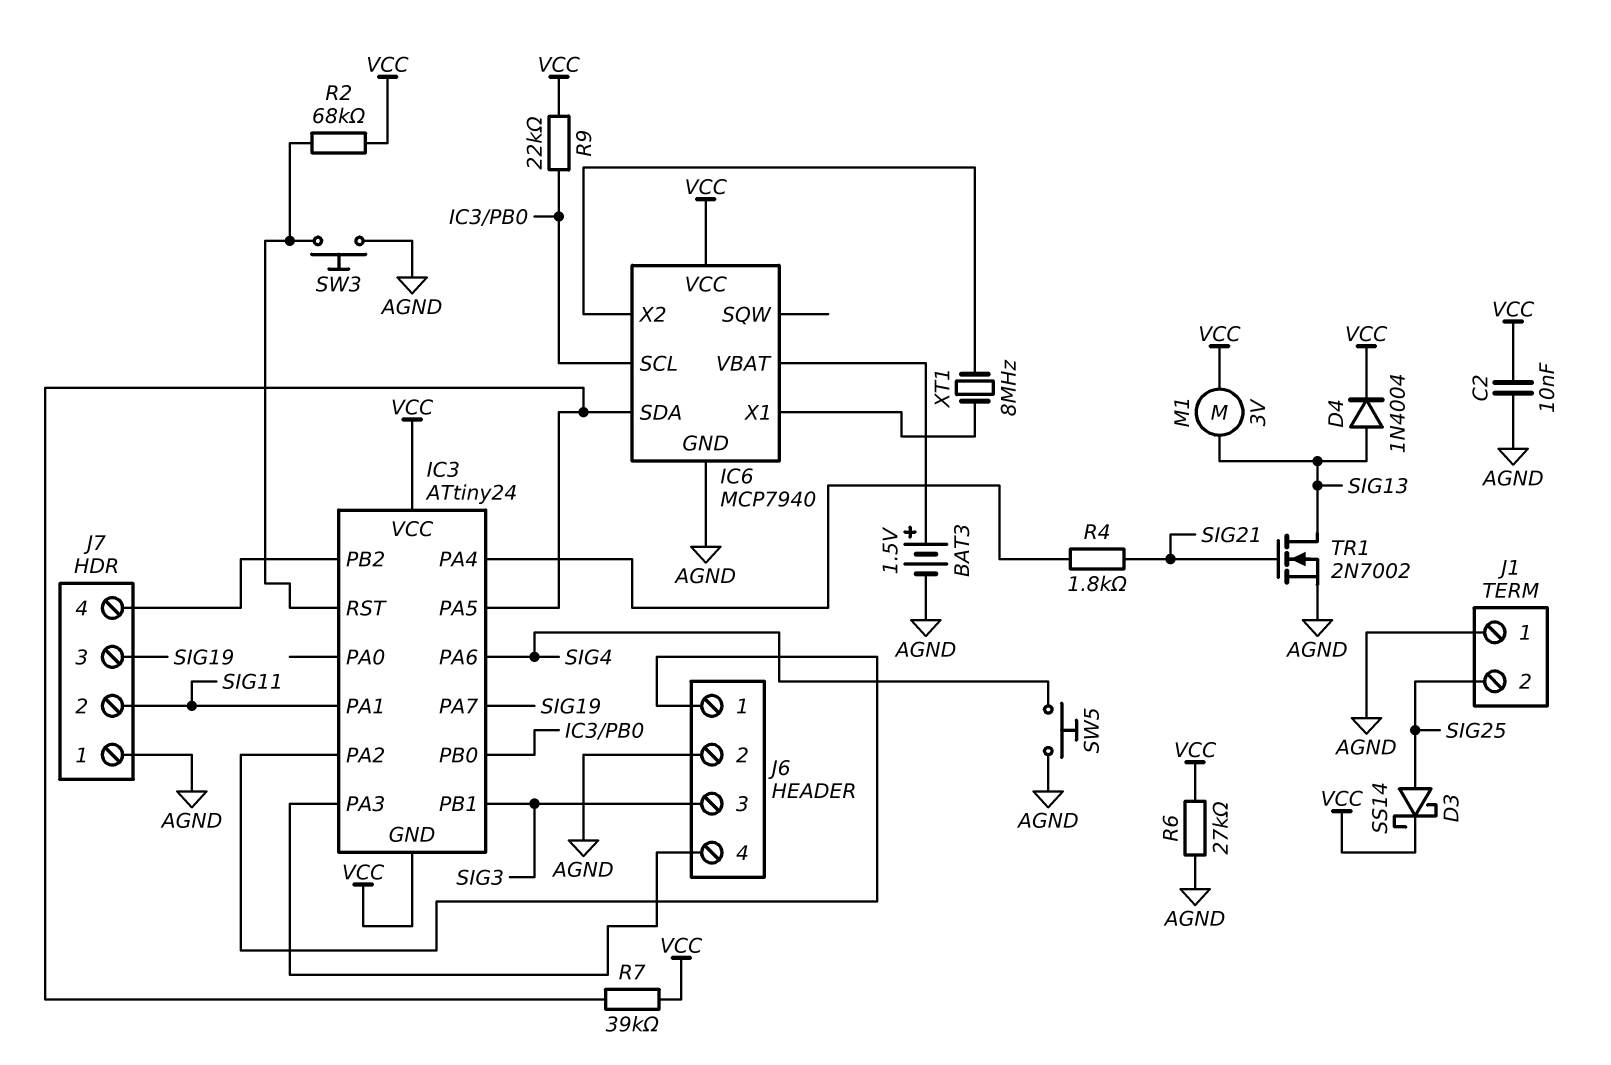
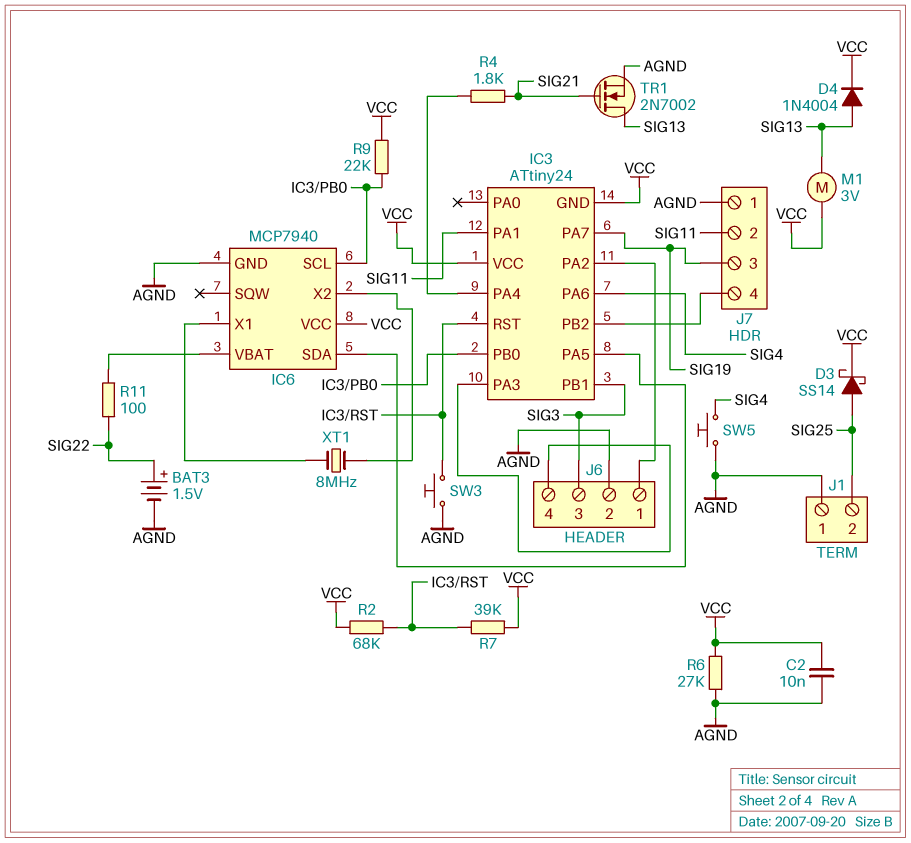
BAT3: 1.5V (plus IC6/VBAT, minus AGND) -> 1.5V (plus SIG22, minus AGND)
R7: 39k (IC3/PA5, VCC) -> 39k (IC3/RST, VCC)
R11: none -> 100 (IC6/VBAT, SIG22)

